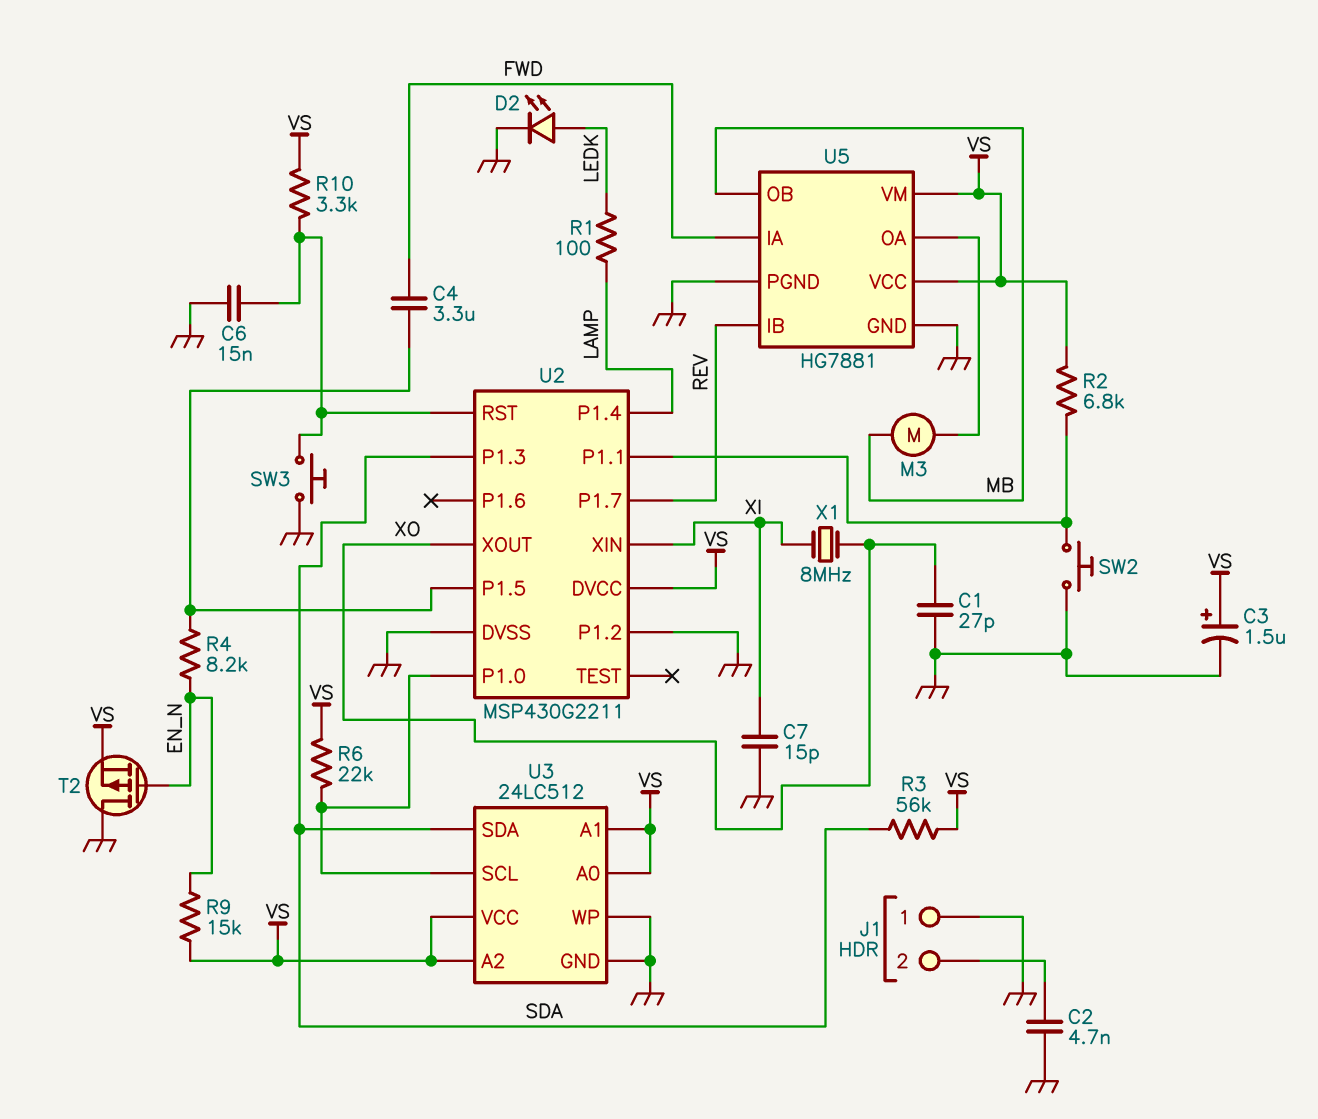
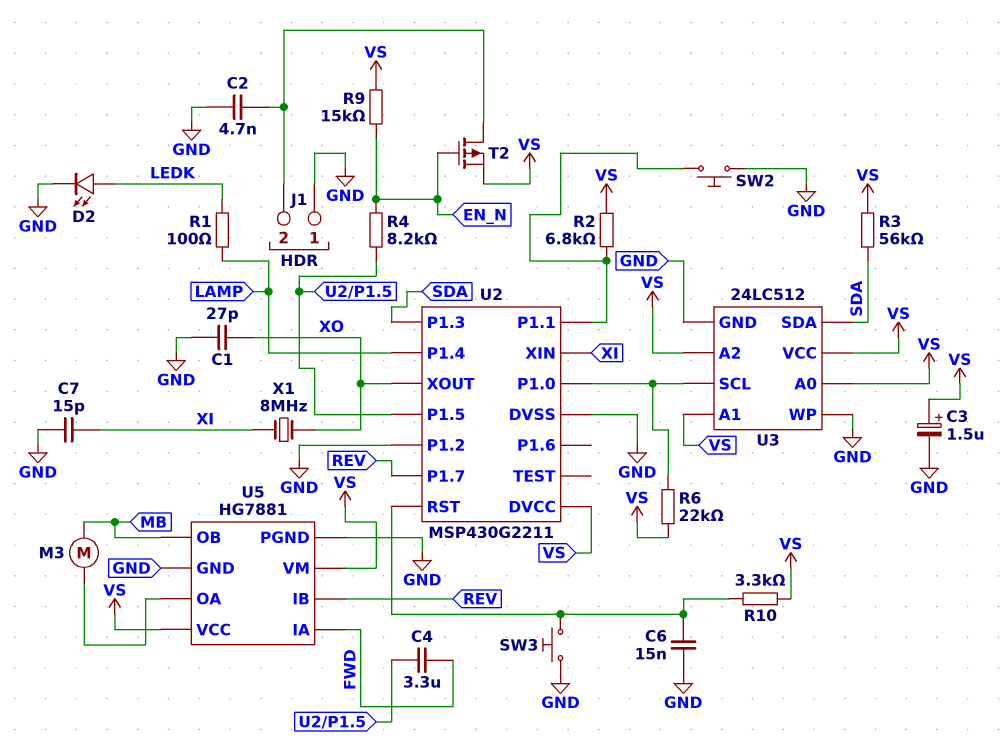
T2: PMOS (G EN_N, D GND, S VS) -> PMOS (G EN_N, D J1/2, S VS)

